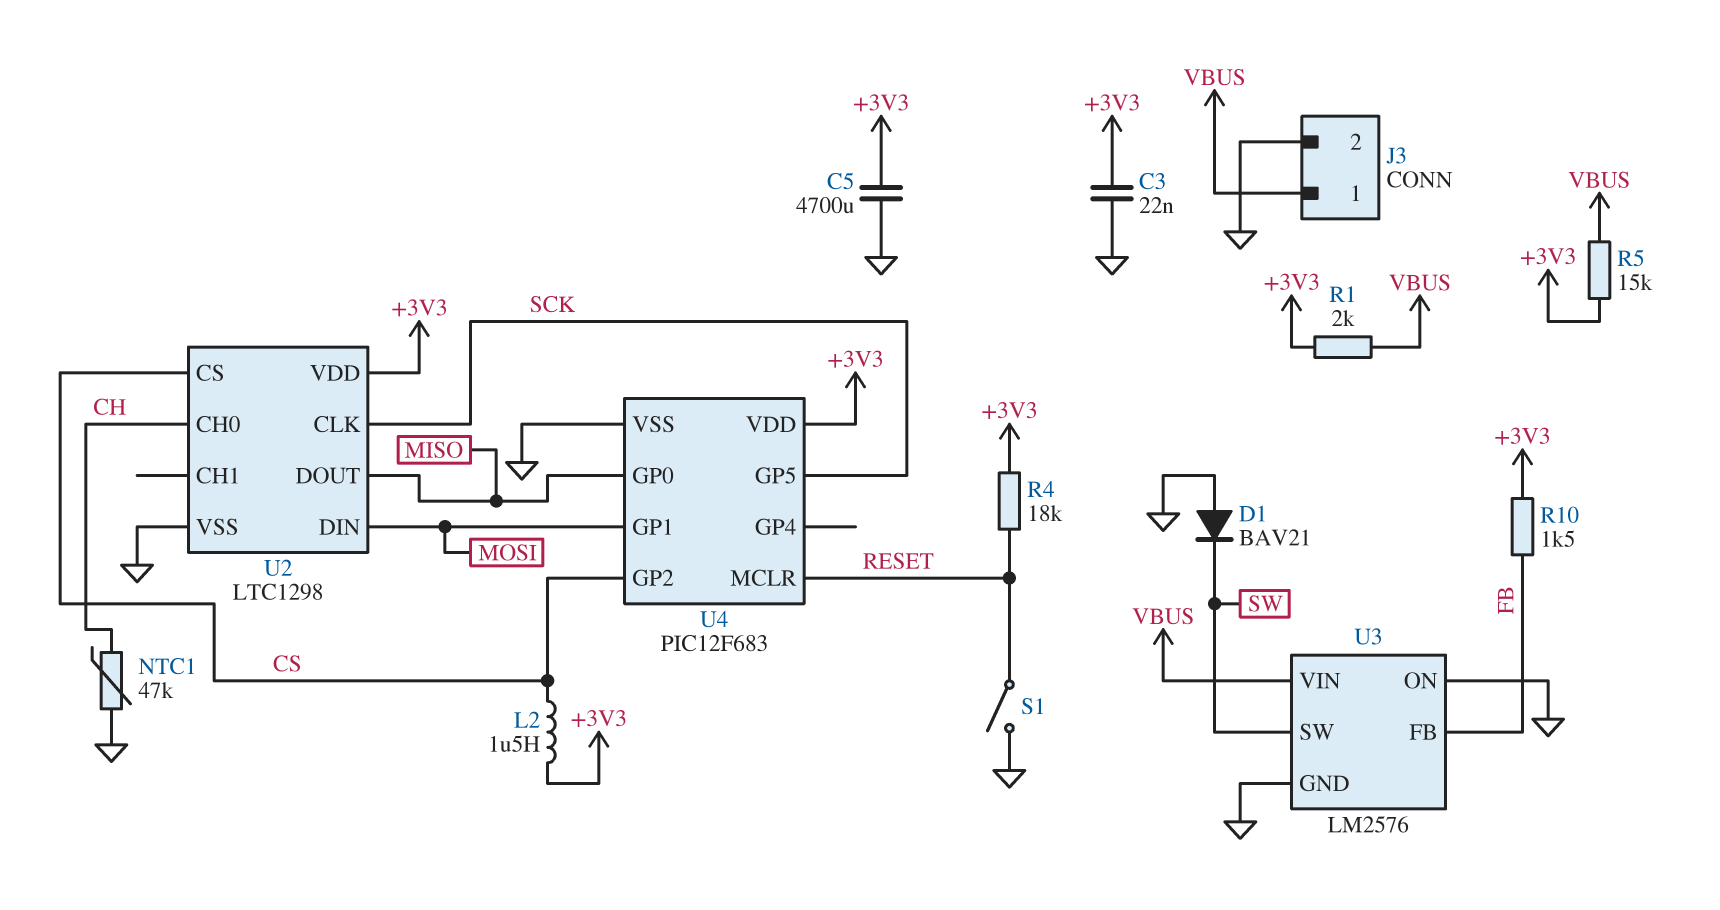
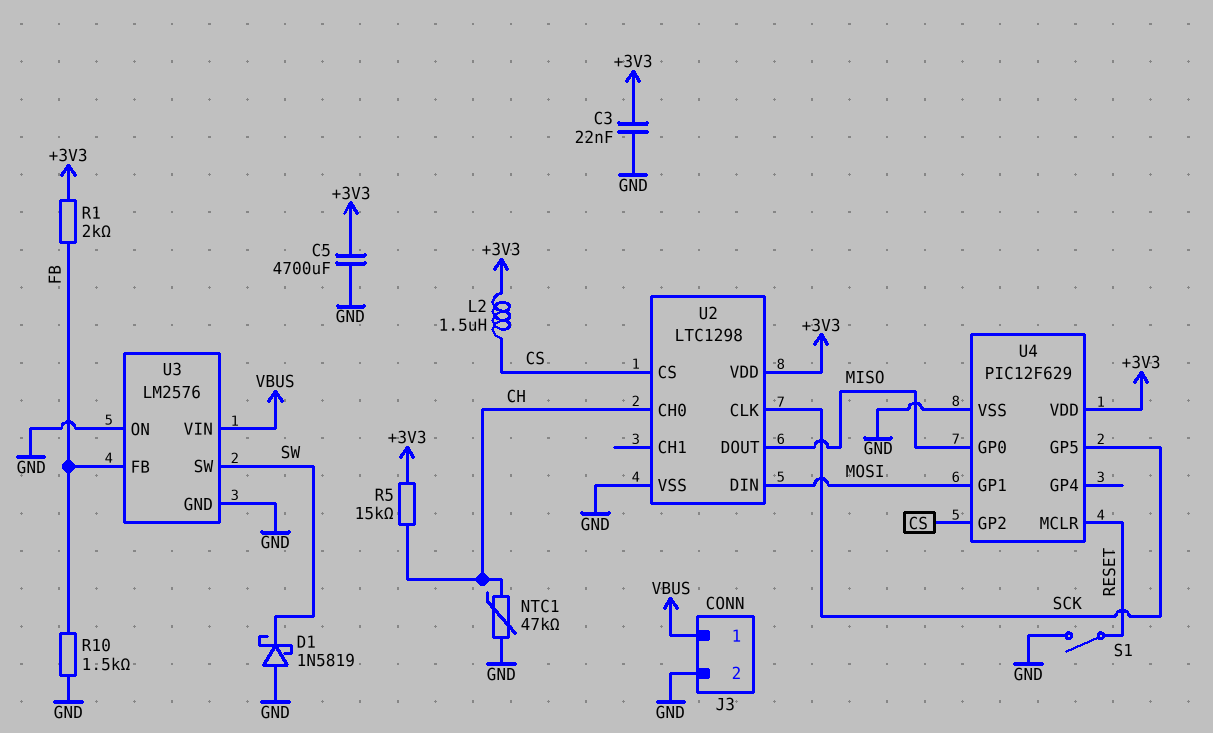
D1: diode BAV21 (A GND, K SW) -> schottky 1N5819 (A GND, K SW)
R1: 2k (+3V3, VBUS) -> 2k (+3V3, FB)
R4: 18k (+3V3, RESET) -> none
R5: 15k (+3V3, VBUS) -> 15k (+3V3, CH)
R10: 1.5k (+3V3, FB) -> 1.5k (FB, GND)
U4: PIC12F683 -> PIC12F629

